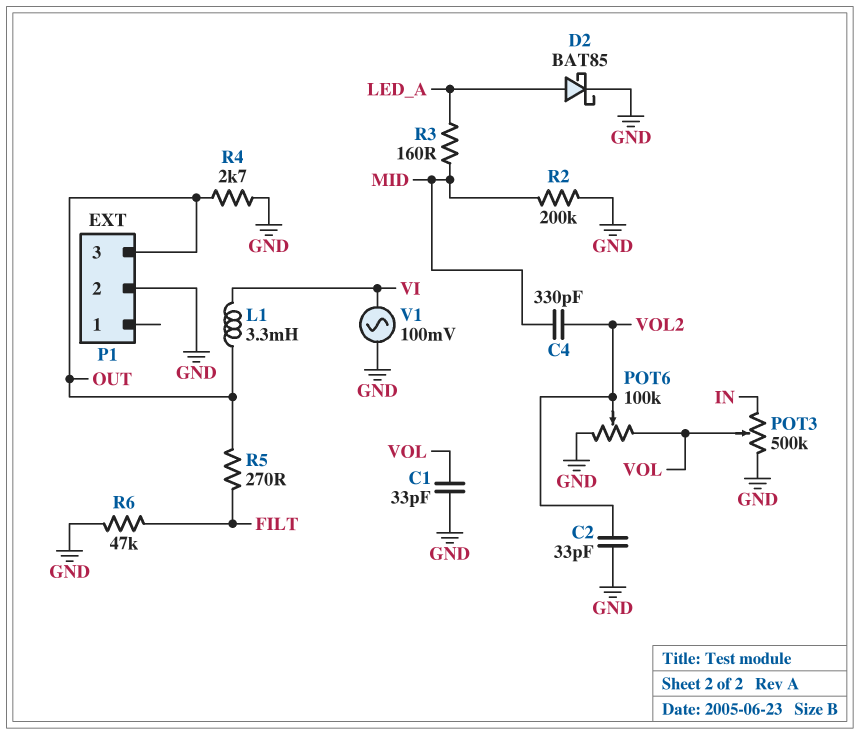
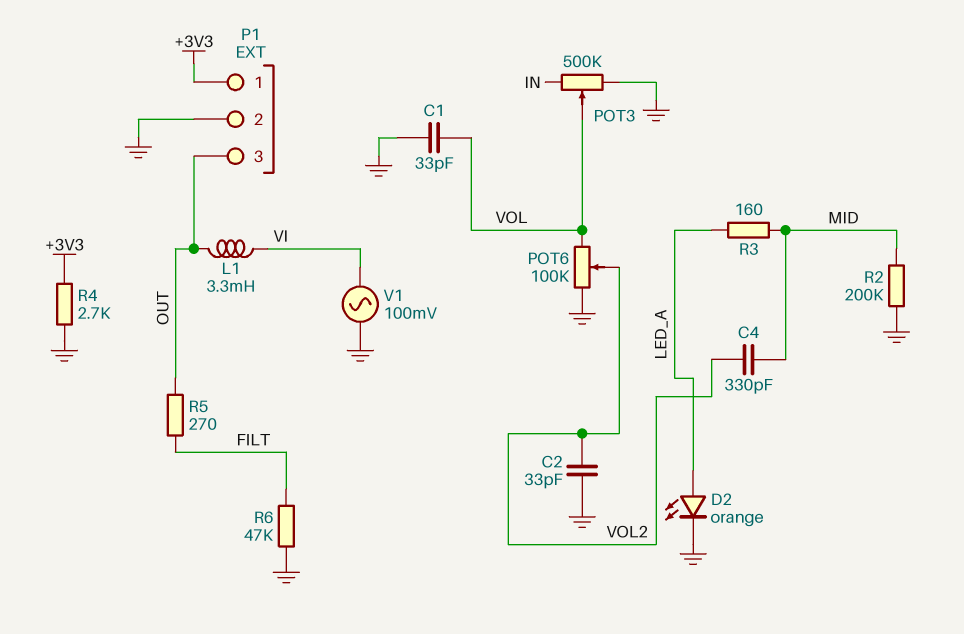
D2: schottky BAT85 (A LED_A, K GND) -> LED orange (A LED_A, K GND)
P1 pin 1: none -> +3V3
R4: 2.7k (GND, OUT) -> 2.7k (+3V3, GND)

